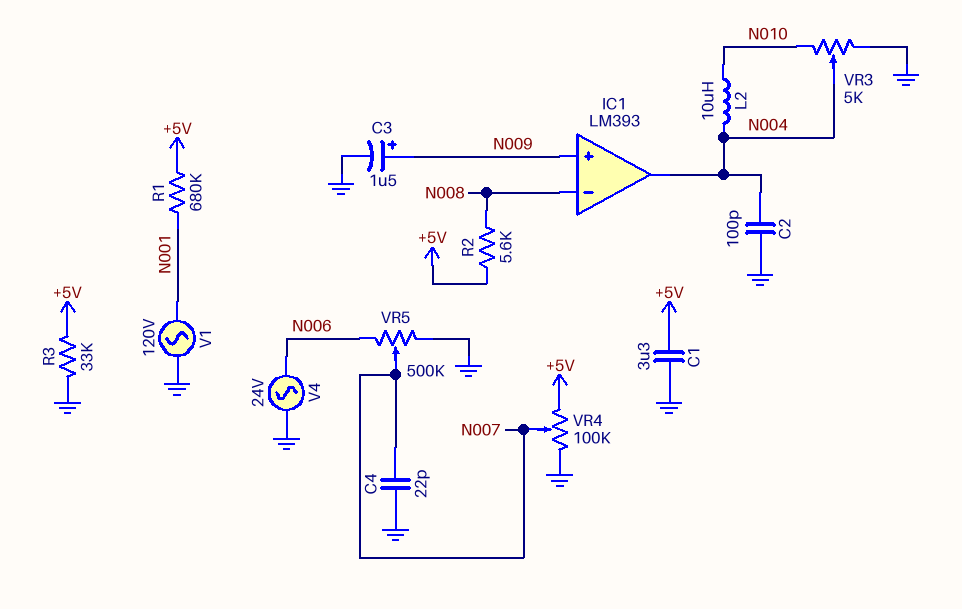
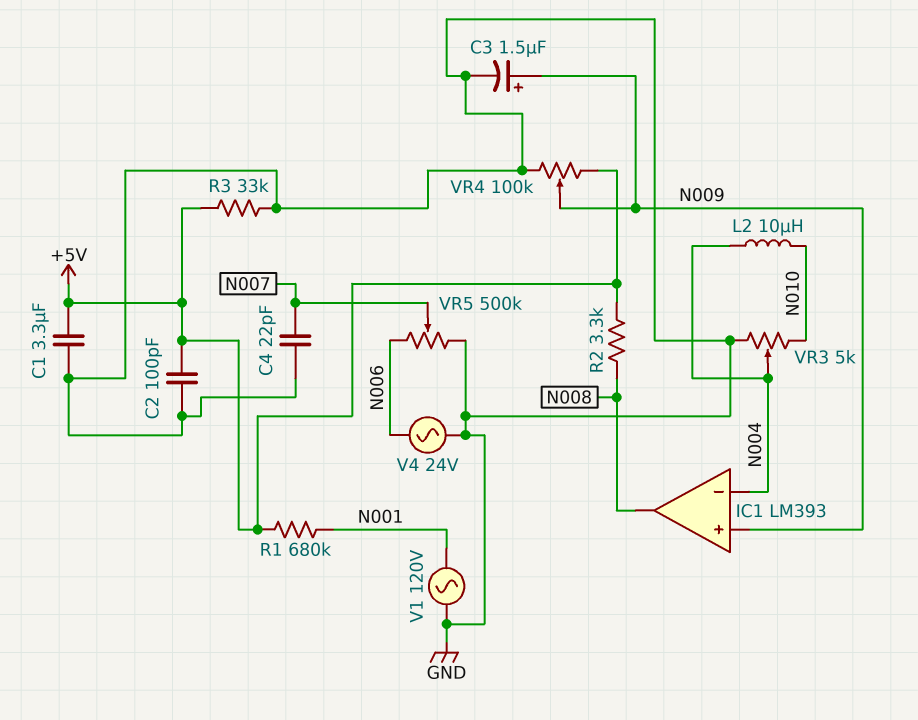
C2: 100pF (GND, N004) -> 100pF (+5V, GND)
IC1 pin in-: N008 -> N004
IC1 pin out: N004 -> N008
R2: 5.6k (+5V, N008) -> 3.3k (+5V, N008)
VR4: 100k (+5V, GND, wiper N007) -> 100k (+5V, GND, wiper N009)

